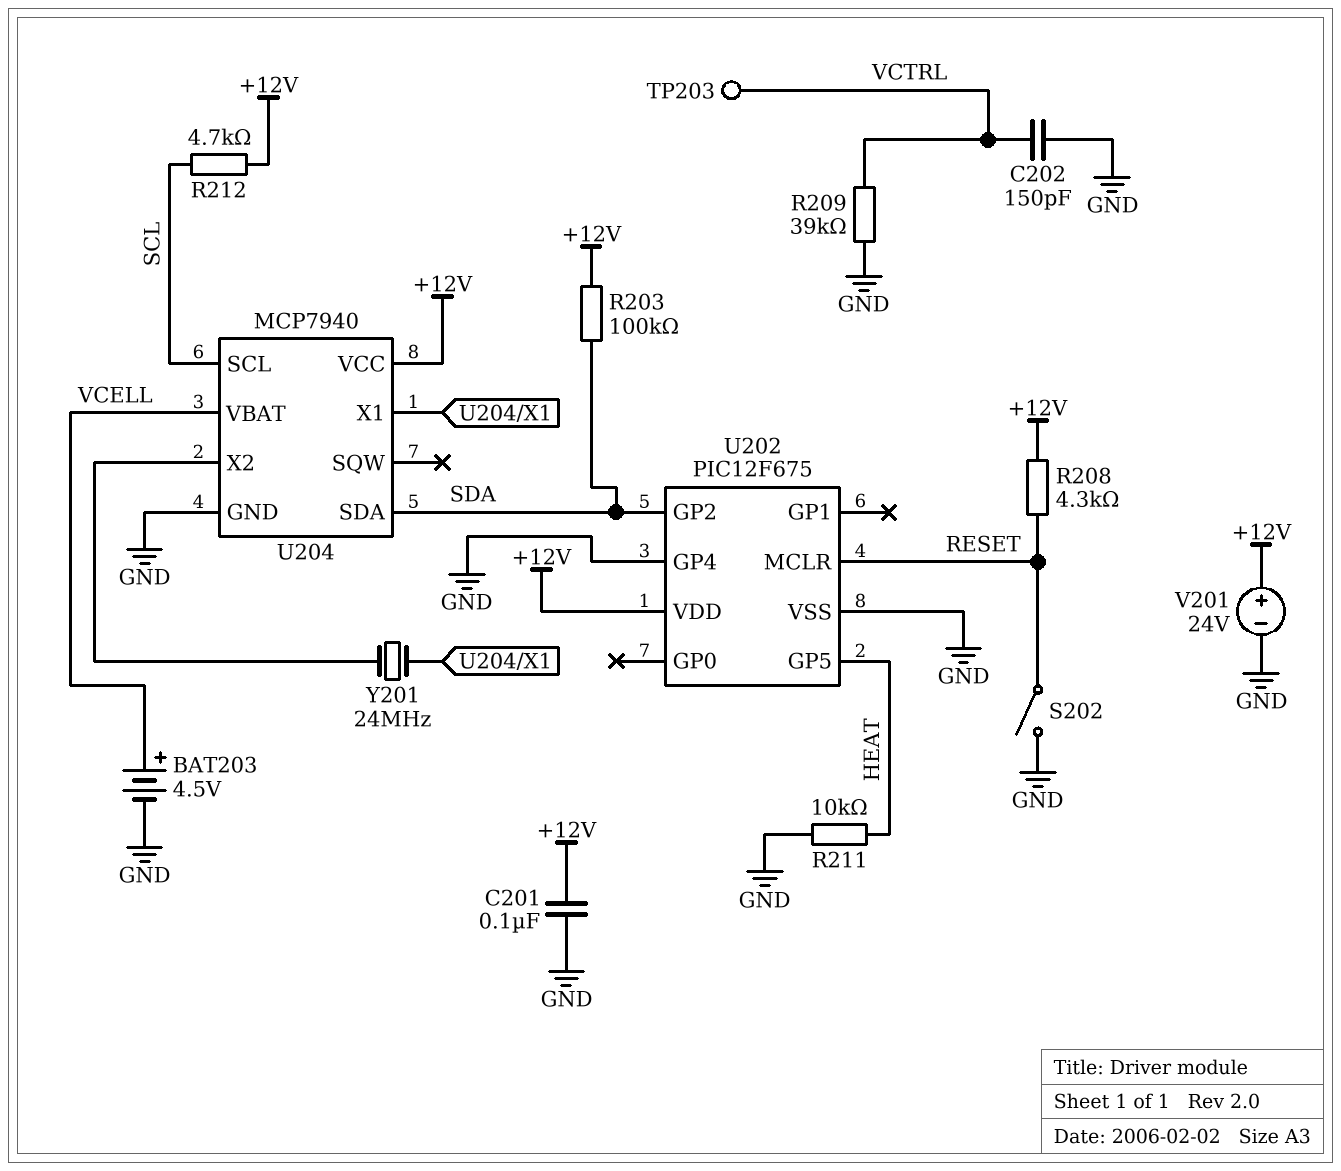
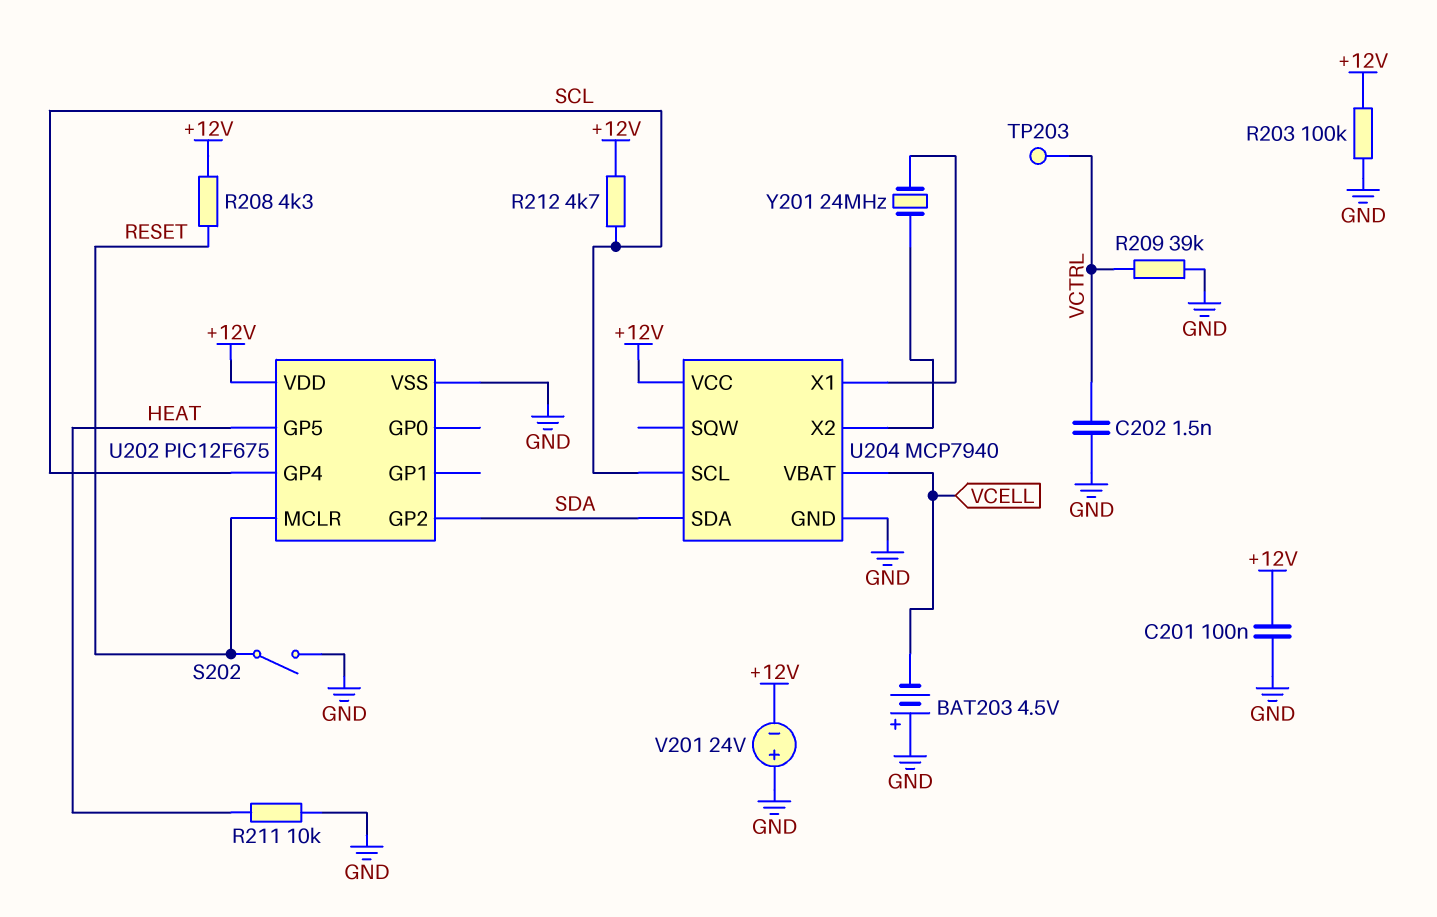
BAT203: 4.5V (plus VCELL, minus GND) -> 4.5V (plus GND, minus VCELL)
C202: 150pF (GND, VCTRL) -> 1.5nF (GND, VCTRL)
R203: 100k (+12V, SDA) -> 100k (+12V, GND)
U202 pin GP4: GND -> SCL
V201: 24V (plus +12V, minus GND) -> 24V (plus GND, minus +12V)

